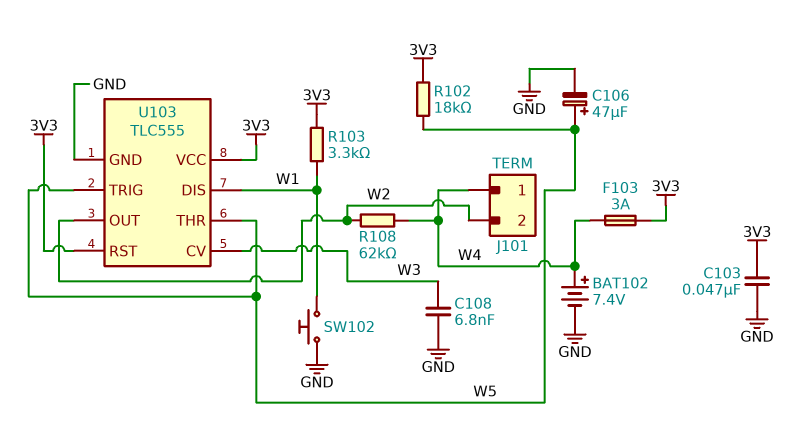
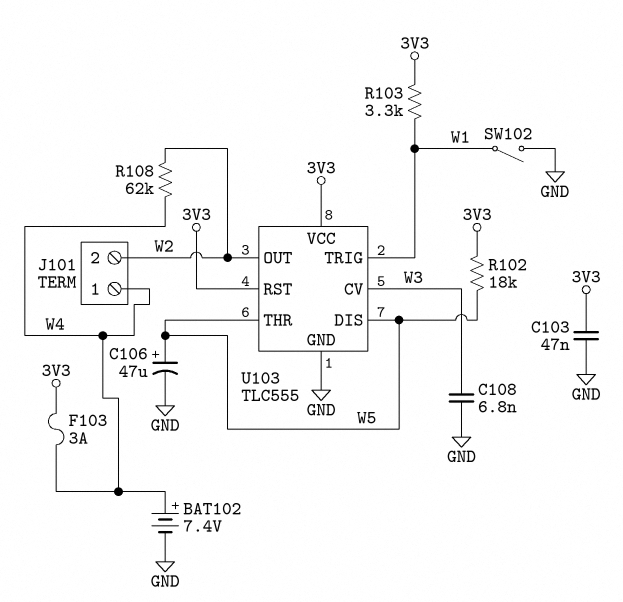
SW102: button (GND, W1) -> switch (GND, W1)
U103 pin DIS: W1 -> W5
U103 pin TRIG: W5 -> W1

